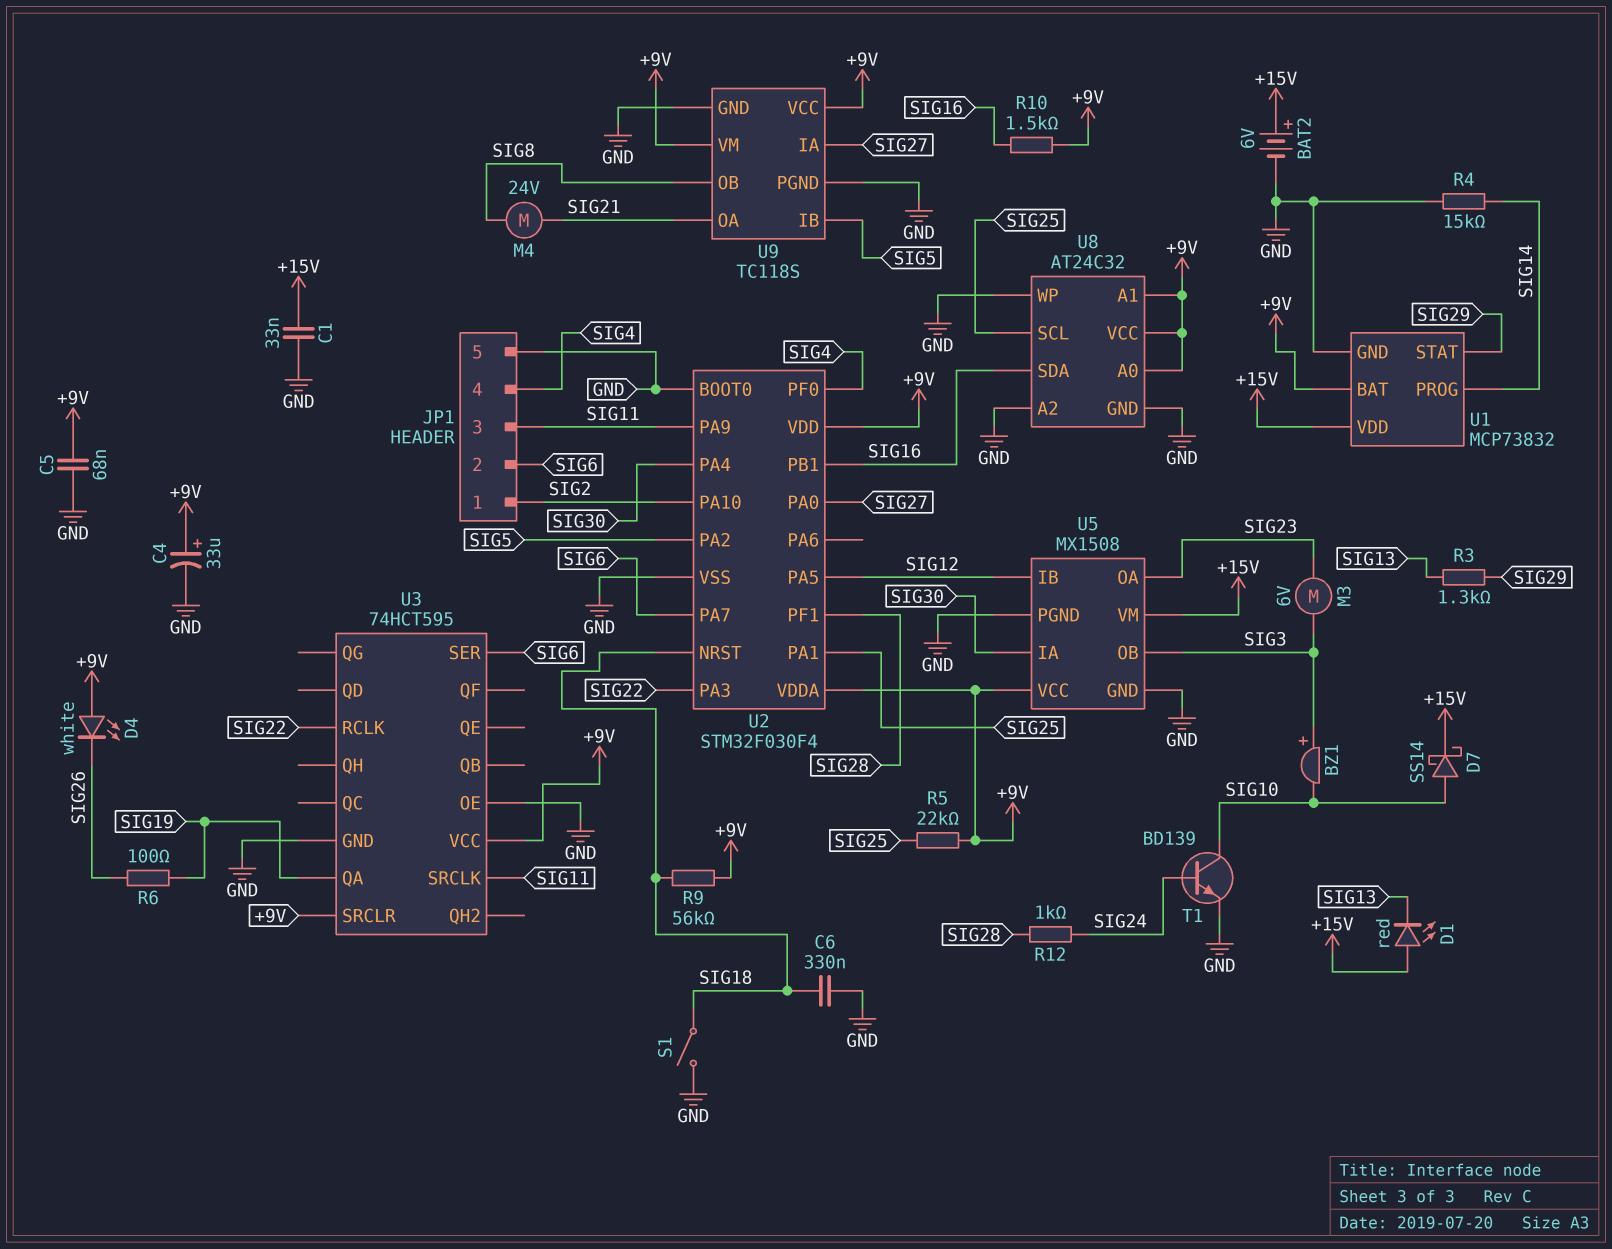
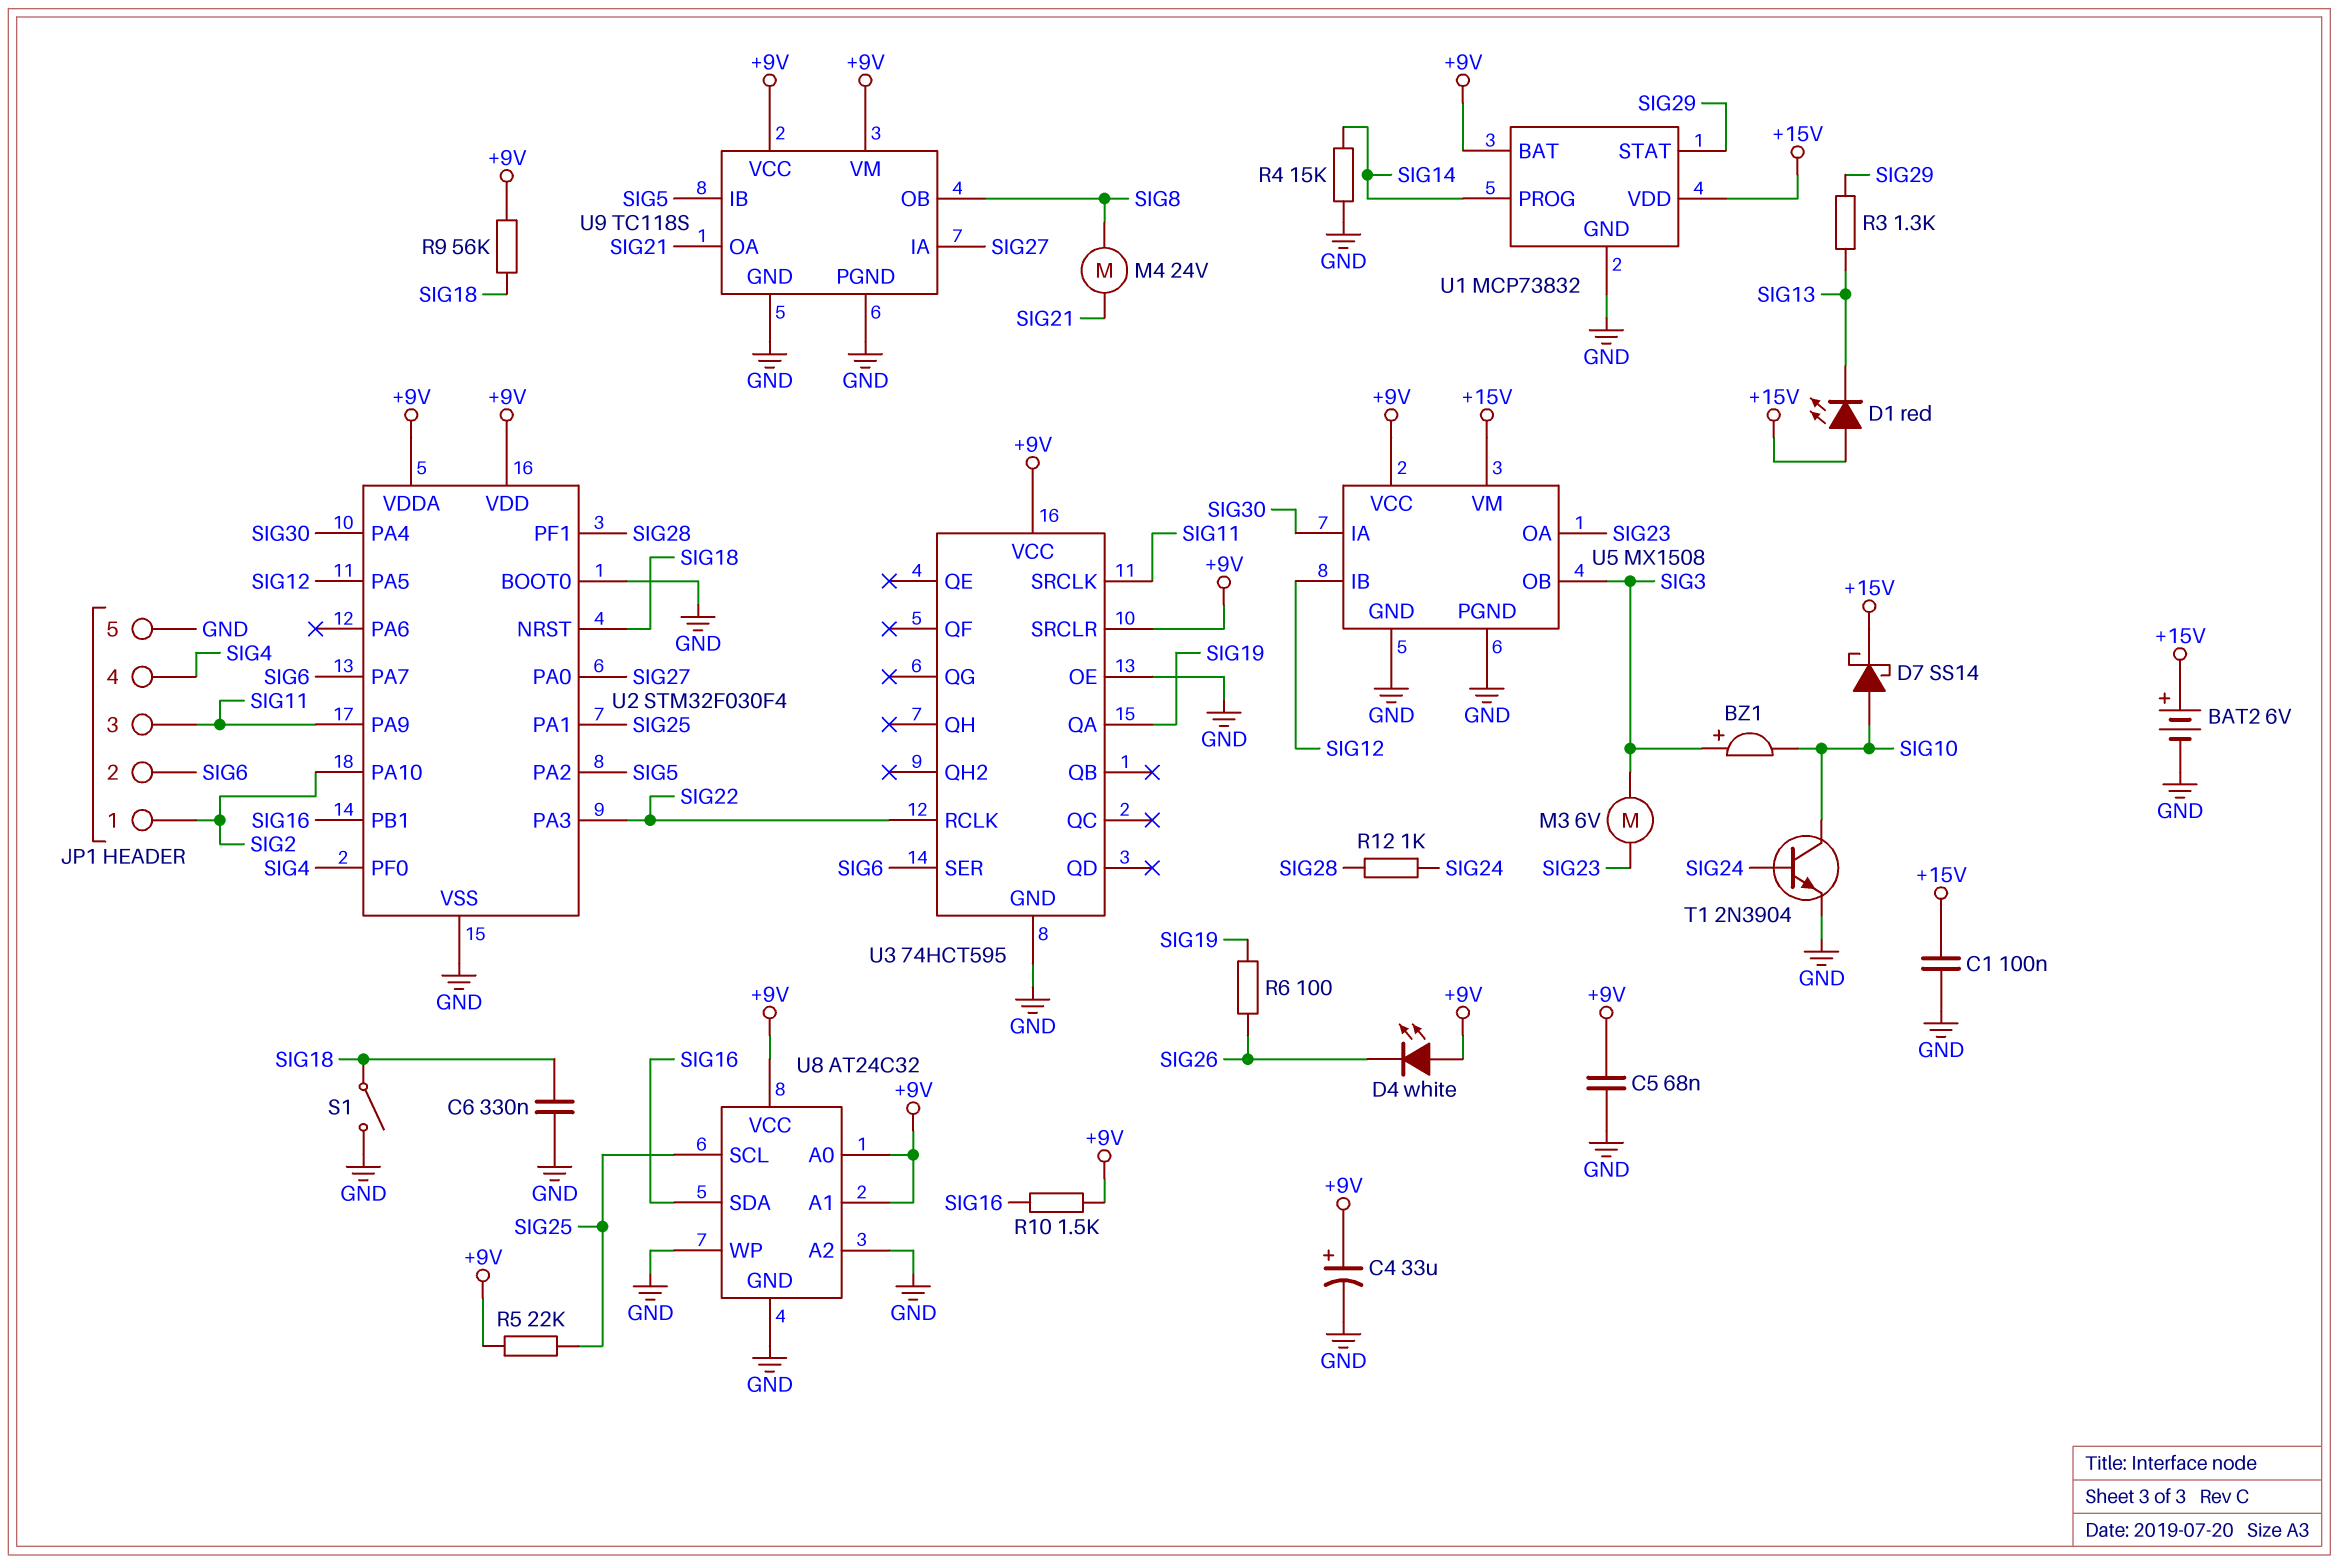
C1: 33nF (+15V, GND) -> 100nF (+15V, GND)
T1: NPN BD139 (B SIG24, C SIG10, E GND) -> NPN 2N3904 (B SIG24, C SIG10, E GND)

